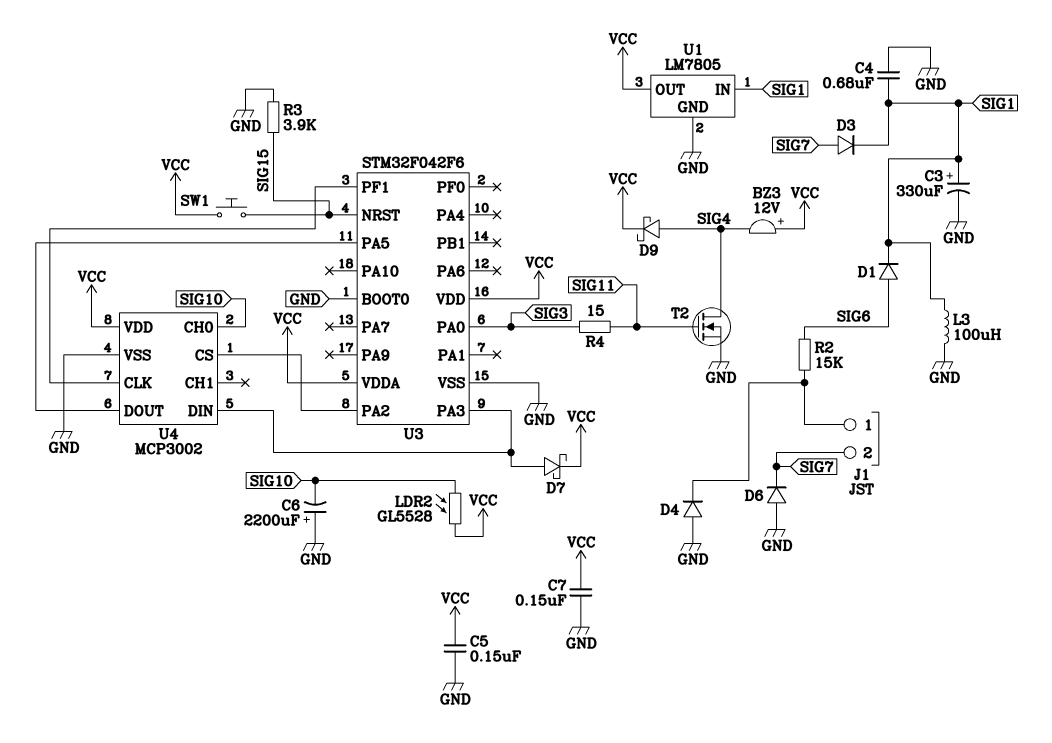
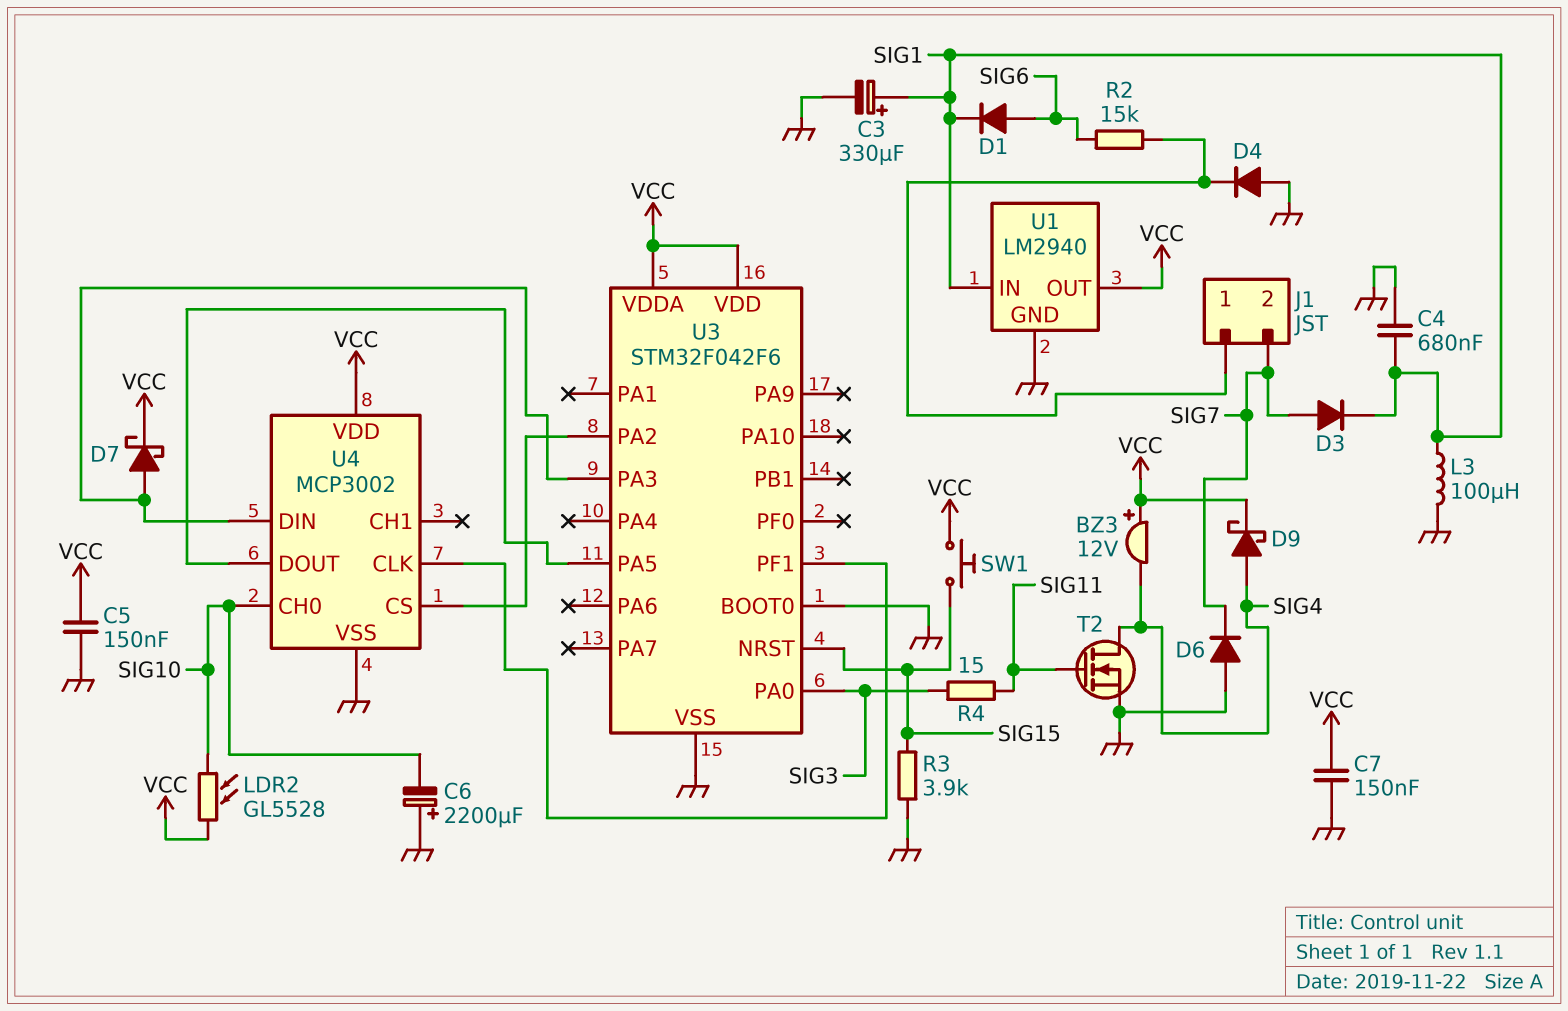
U1: LM7805 -> LM2940

